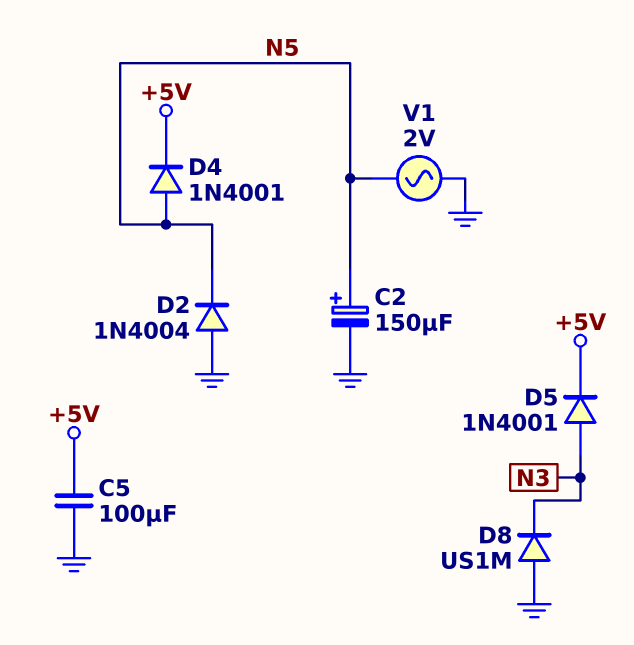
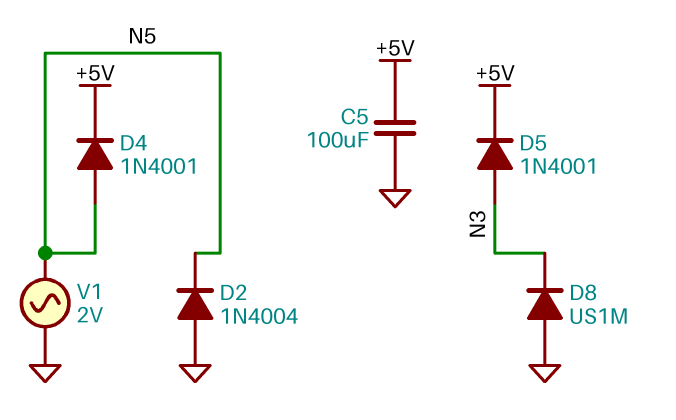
C2: 150uF (plus N5, minus GND) -> none

